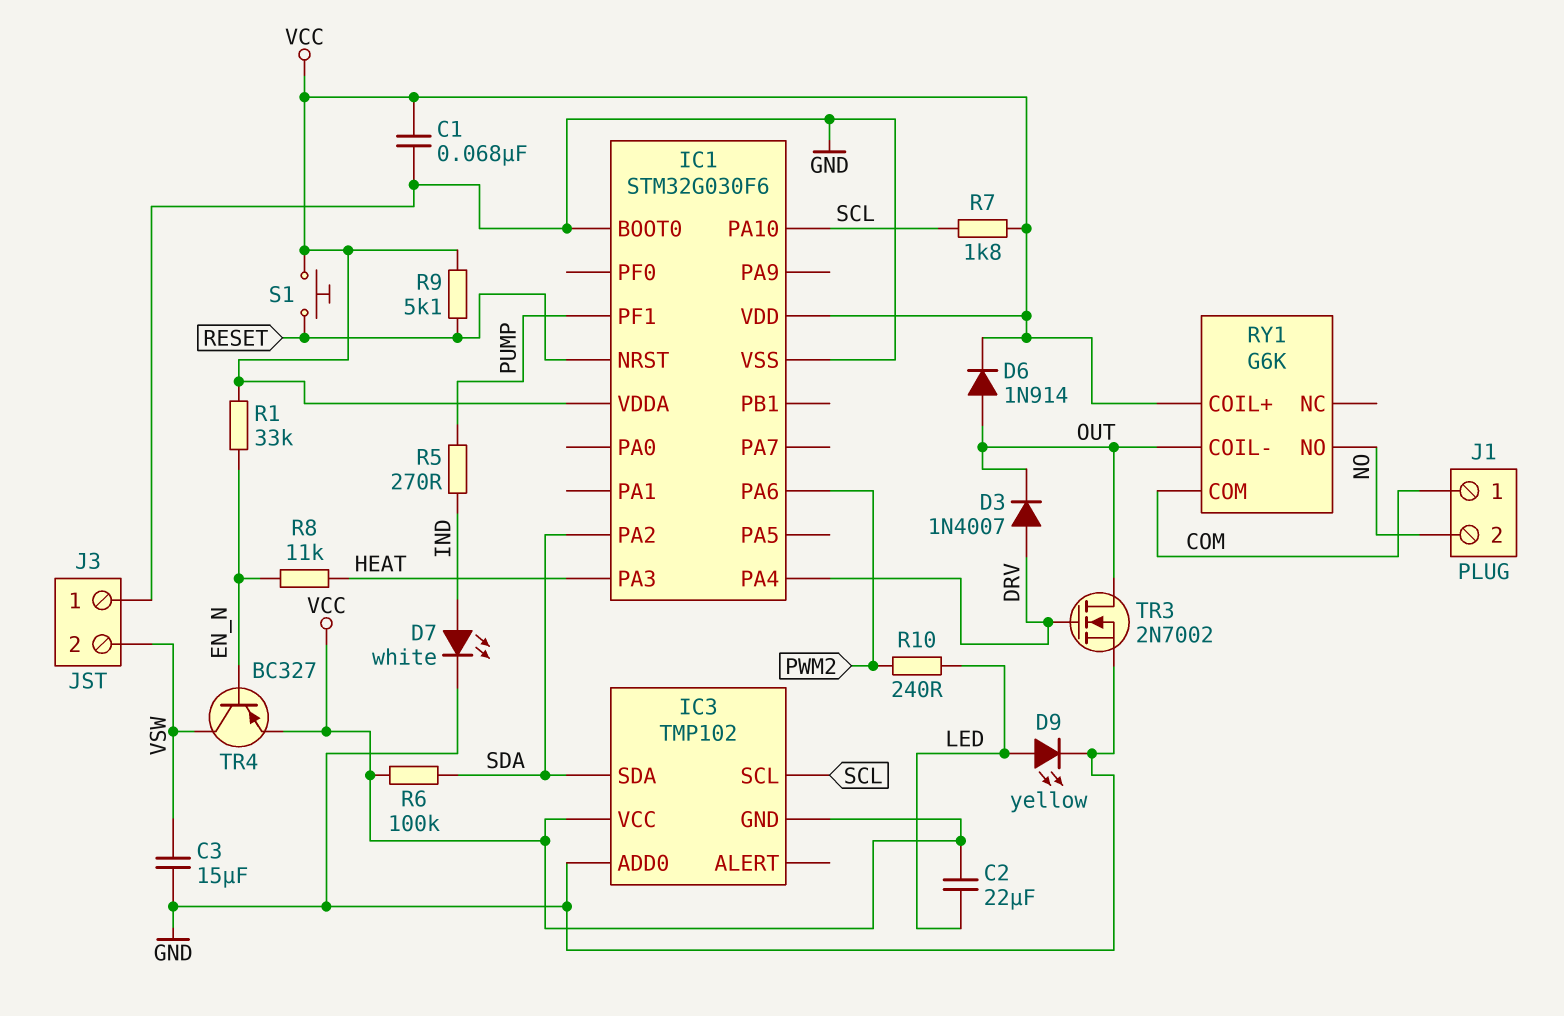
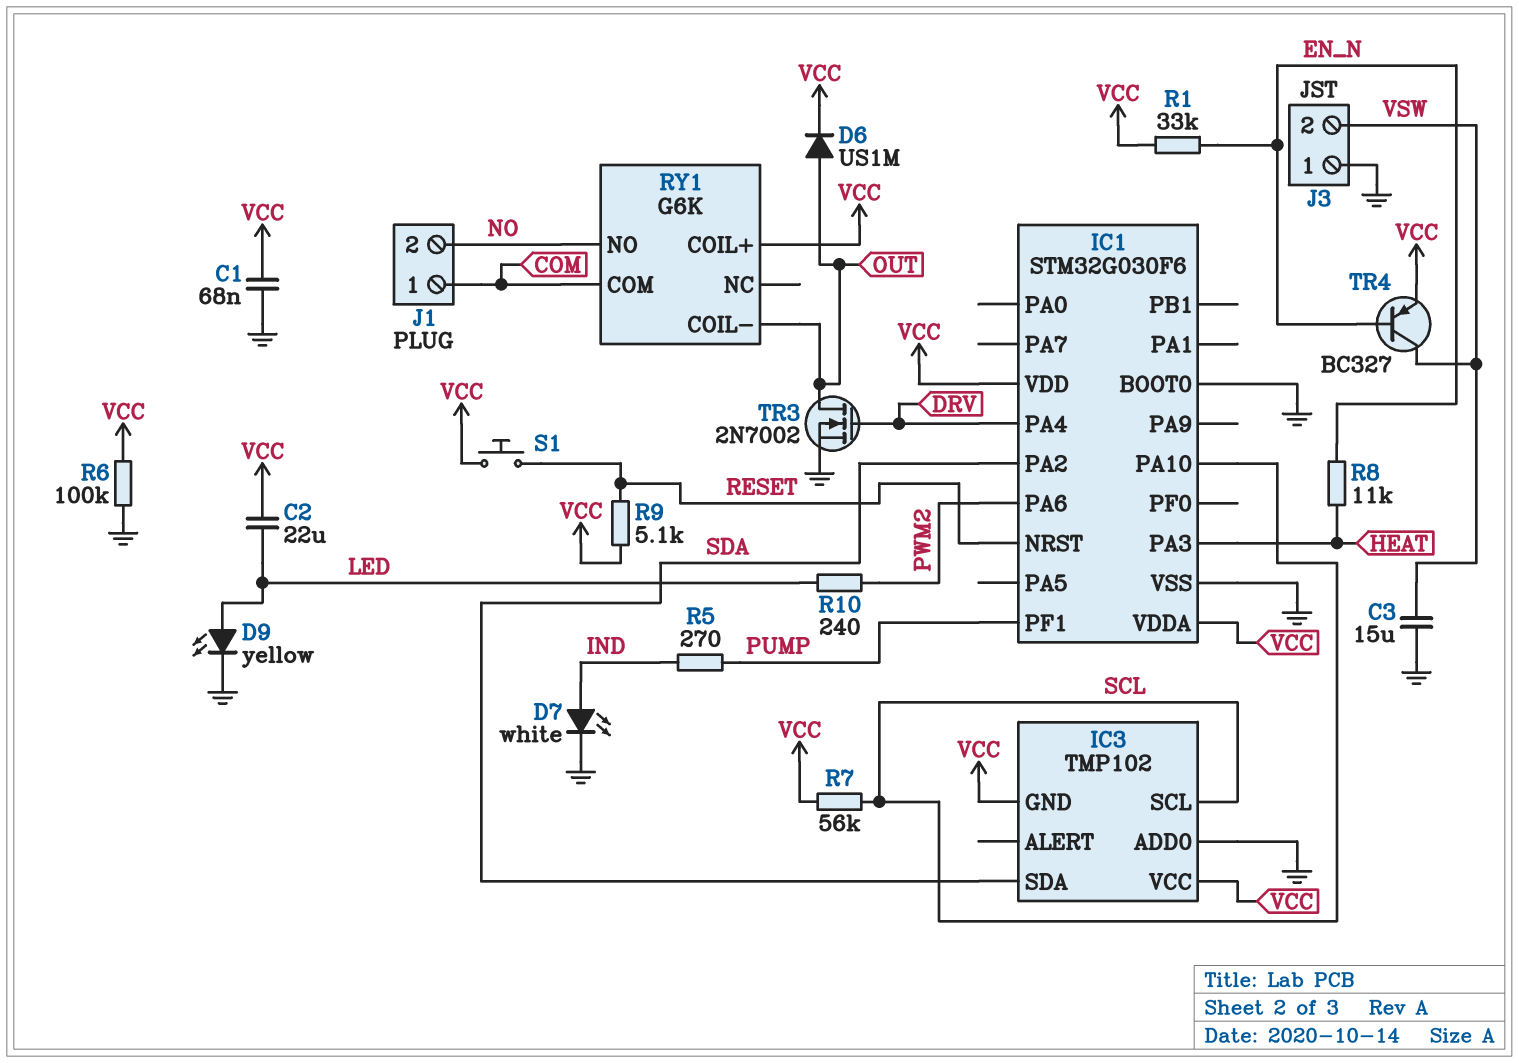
D3: diode 1N4007 (A DRV, K OUT) -> none
D6: diode 1N914 (A OUT, K VCC) -> diode US1M (A OUT, K VCC)
R6: 100k (SDA, VCC) -> 100k (GND, VCC)
R7: 1.8k (SCL, VCC) -> 56k (SCL, VCC)

